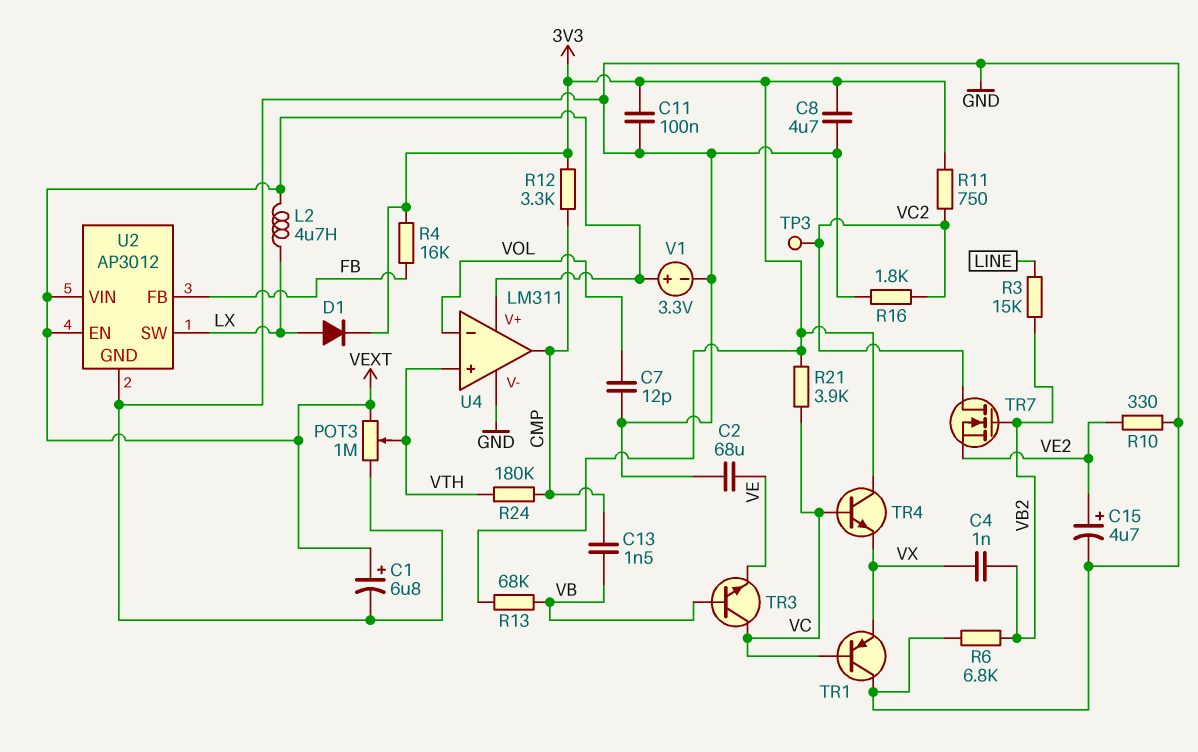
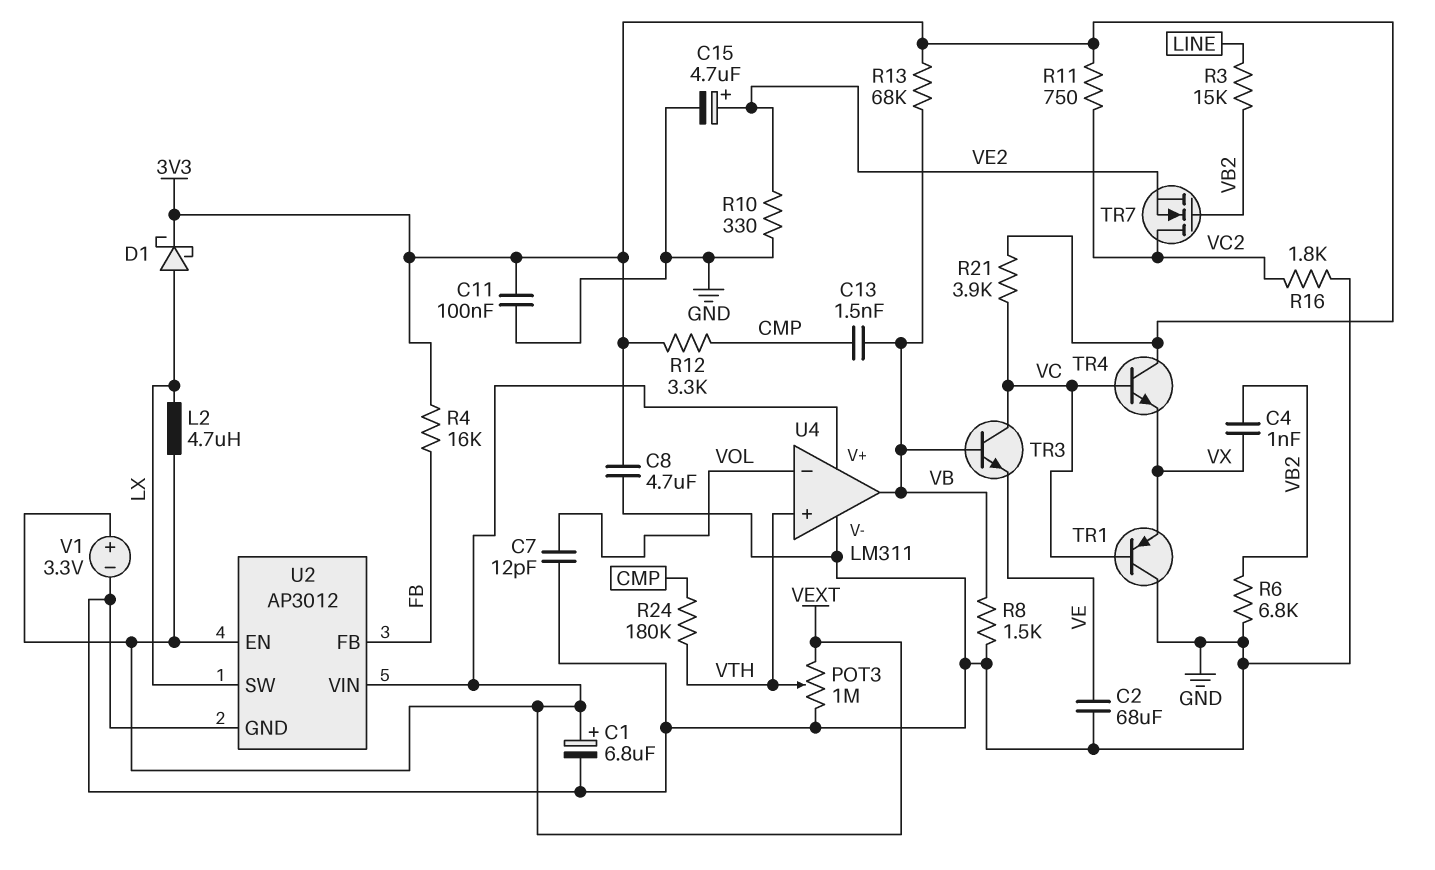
D1: diode (A LX, K 3V3) -> schottky (A LX, K 3V3)
R8: none -> 1.5k (GND, VB)
TP3: test point (VC2) -> none
U4 pin out: CMP -> VB

